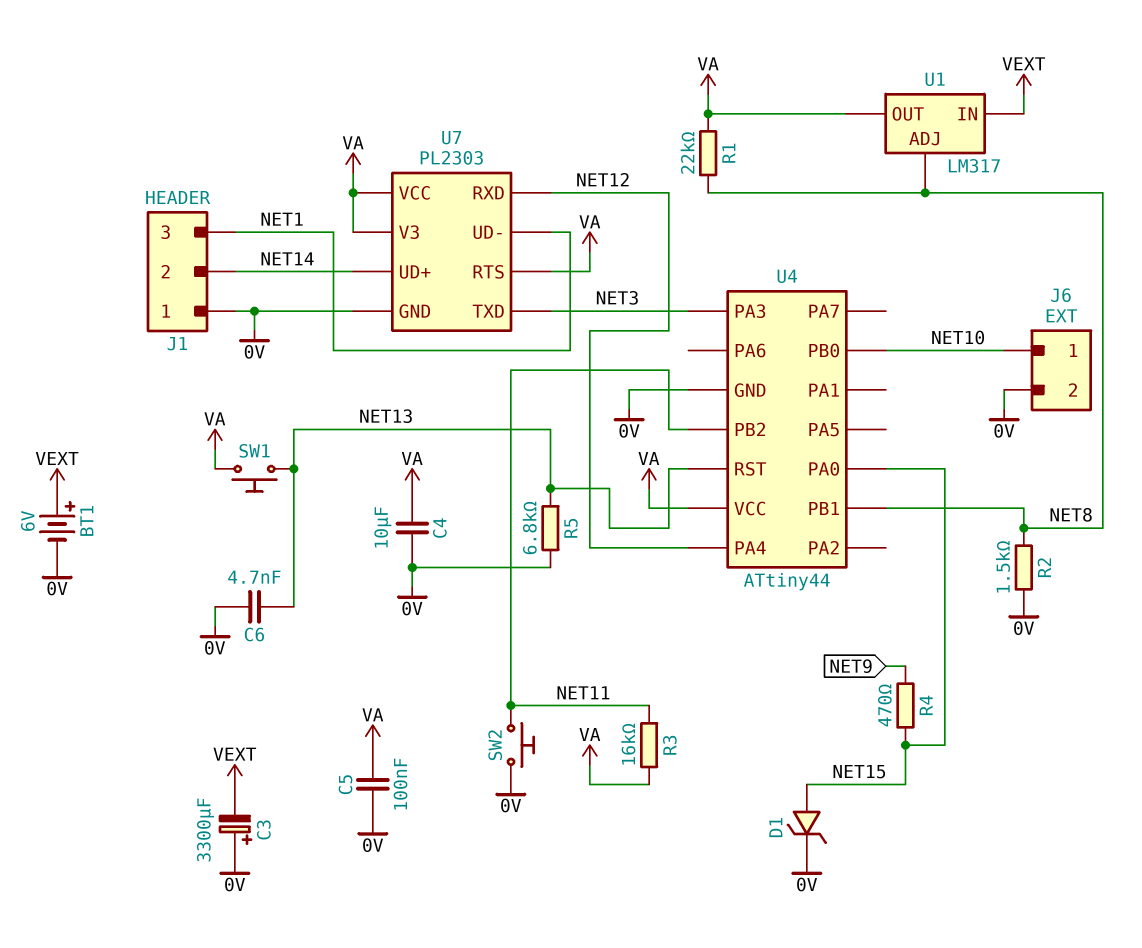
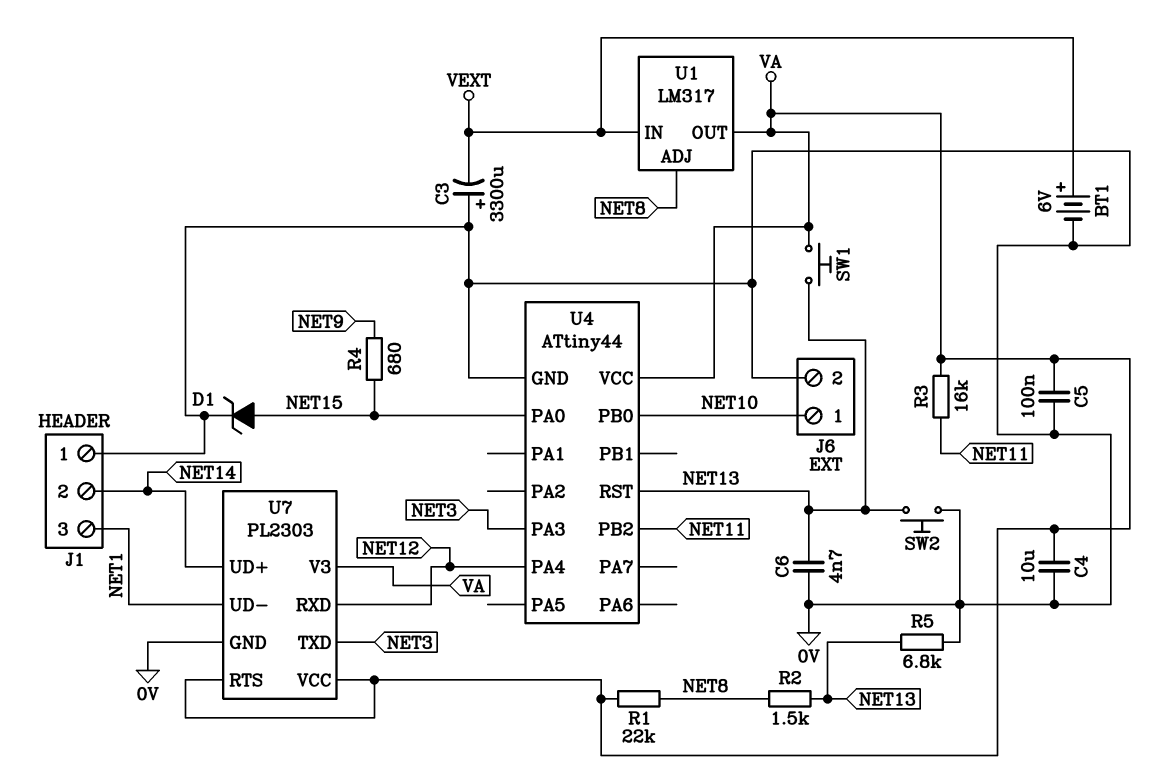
R2: 1.5k (0V, NET8) -> 1.5k (NET8, NET13)
R4: 470 (NET9, NET15) -> 680 (NET9, NET15)
SW2: button (0V, NET11) -> button (0V, NET13)
U4 pin PB1: NET8 -> none

